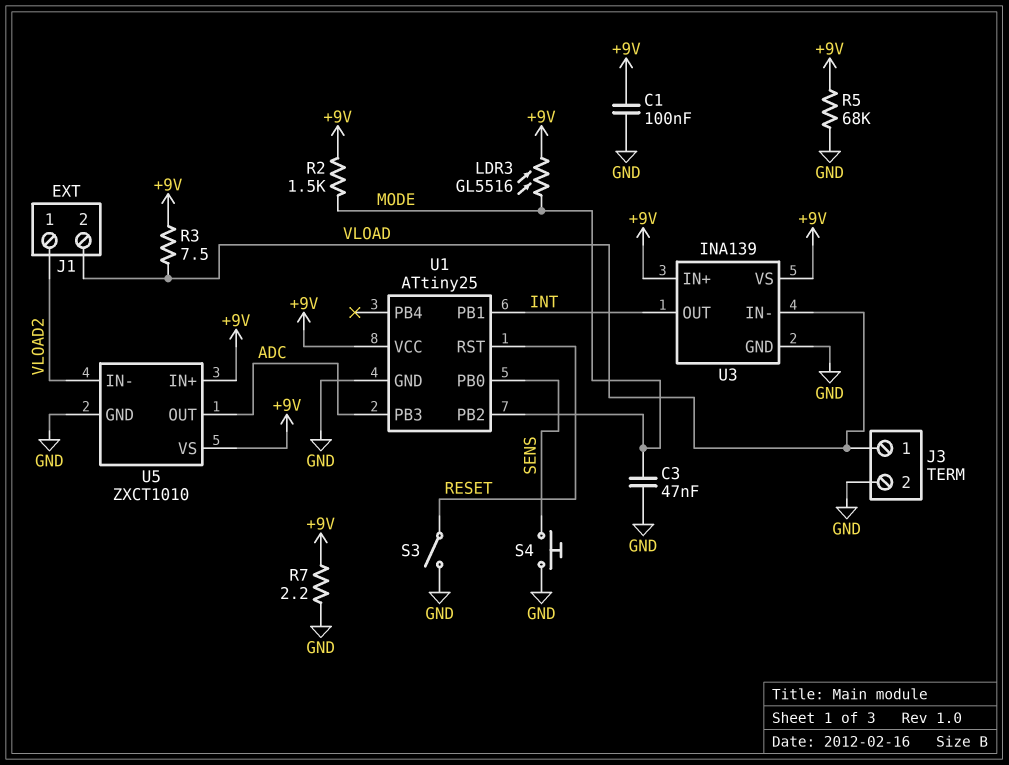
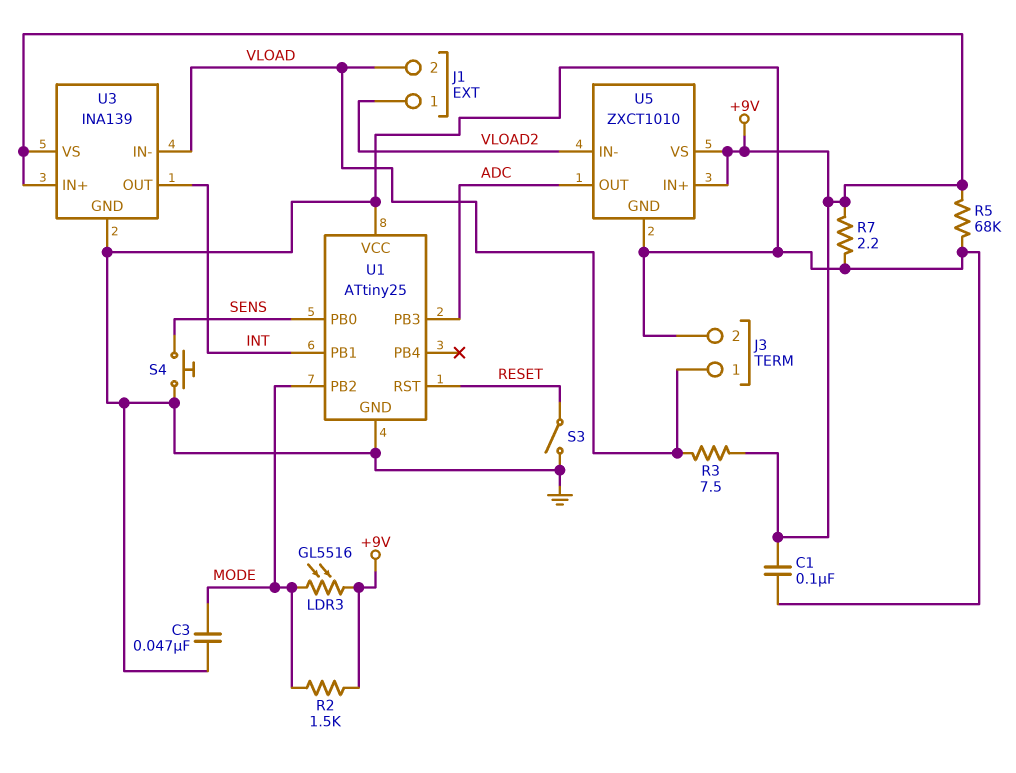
U1 pin VCC: +9V -> GND

